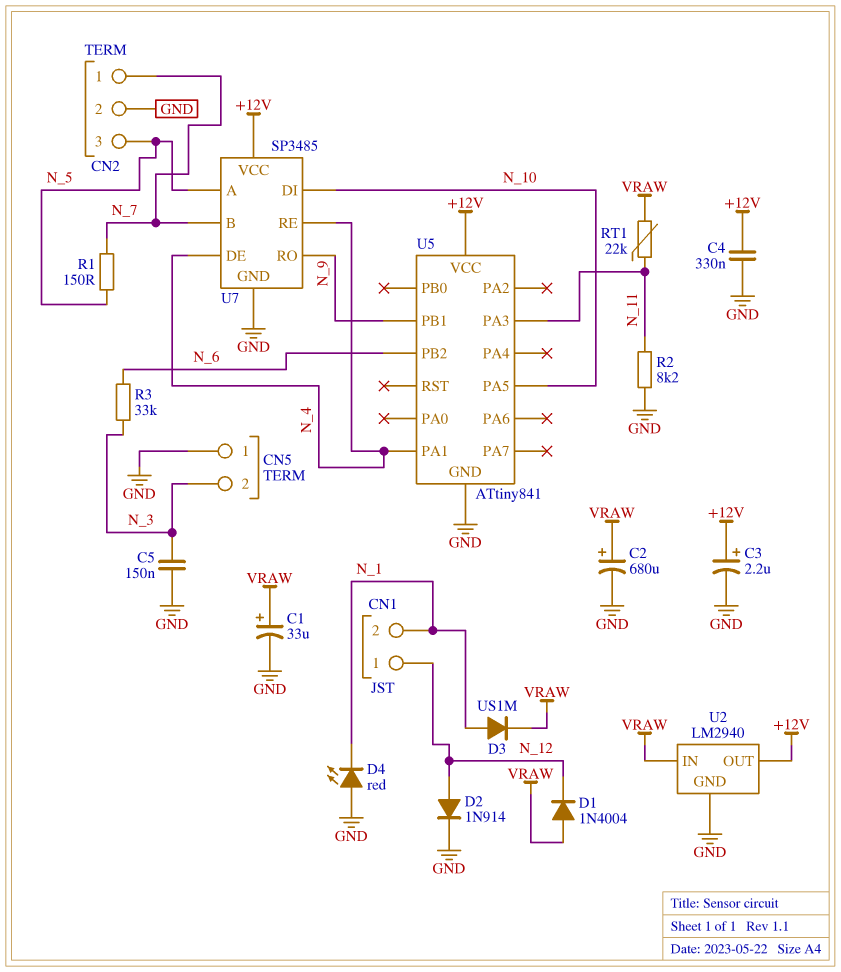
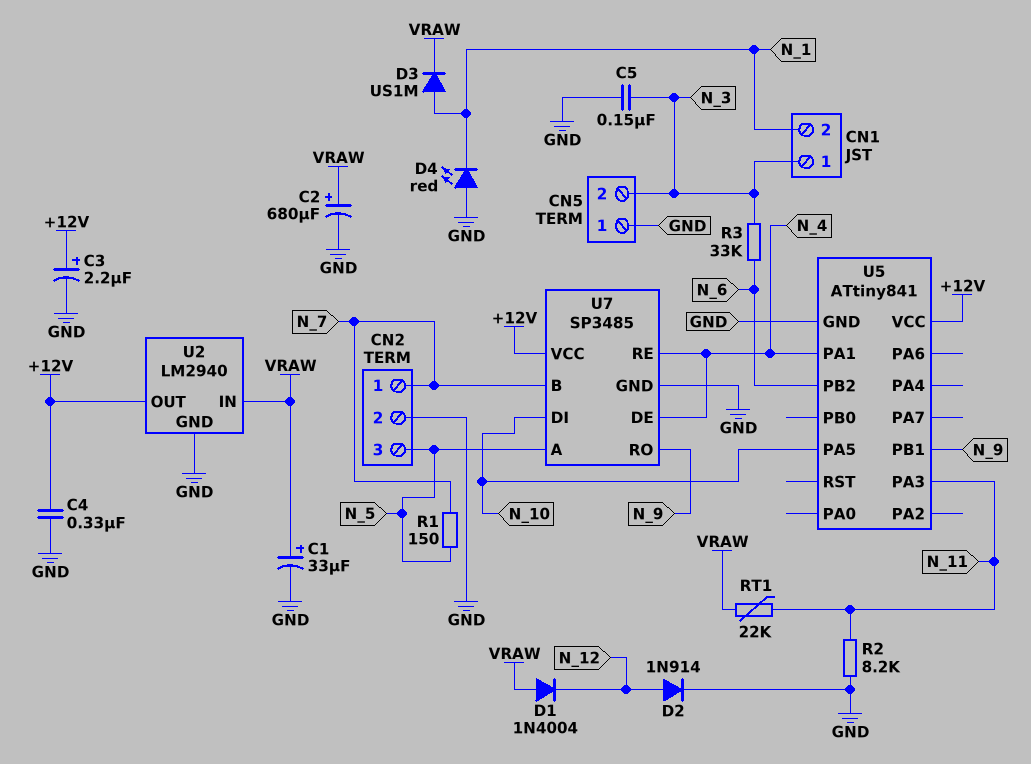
CN1 pin 1: N_12 -> N_3

